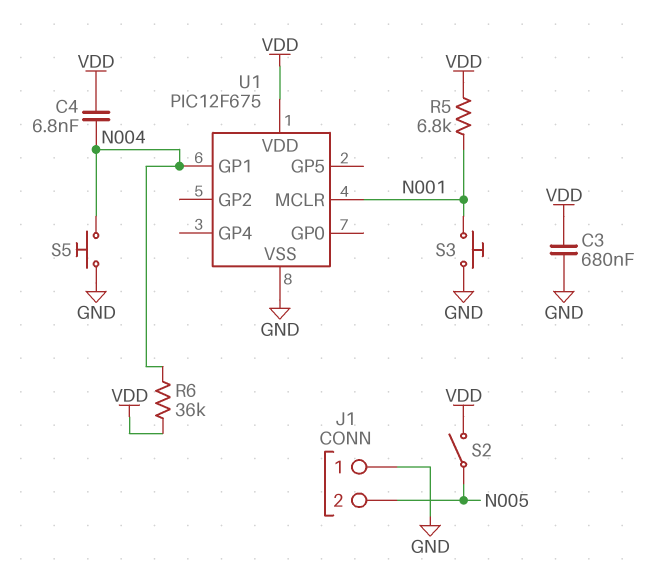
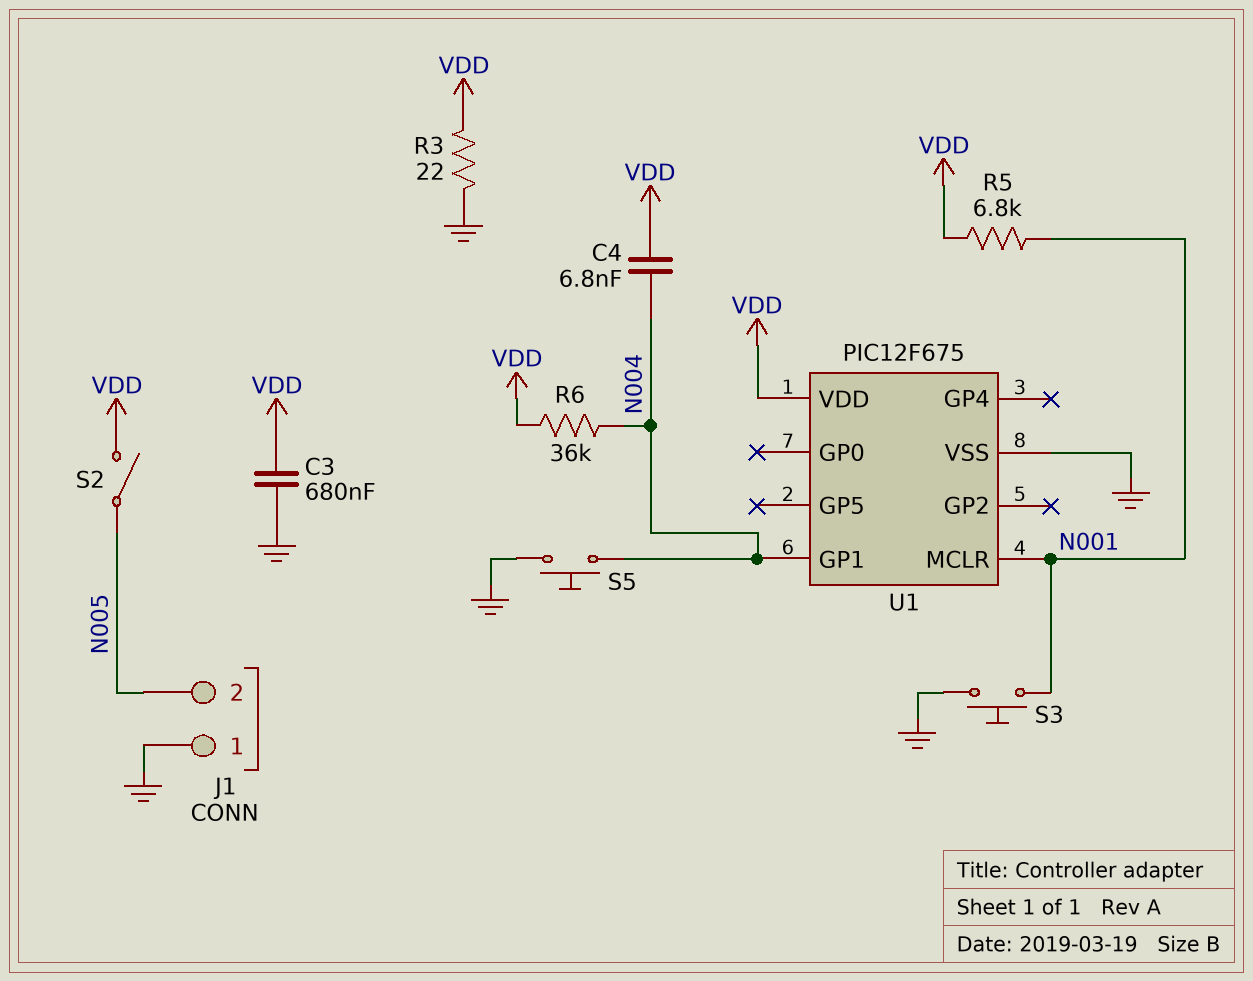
R3: none -> 22 (GND, VDD)

